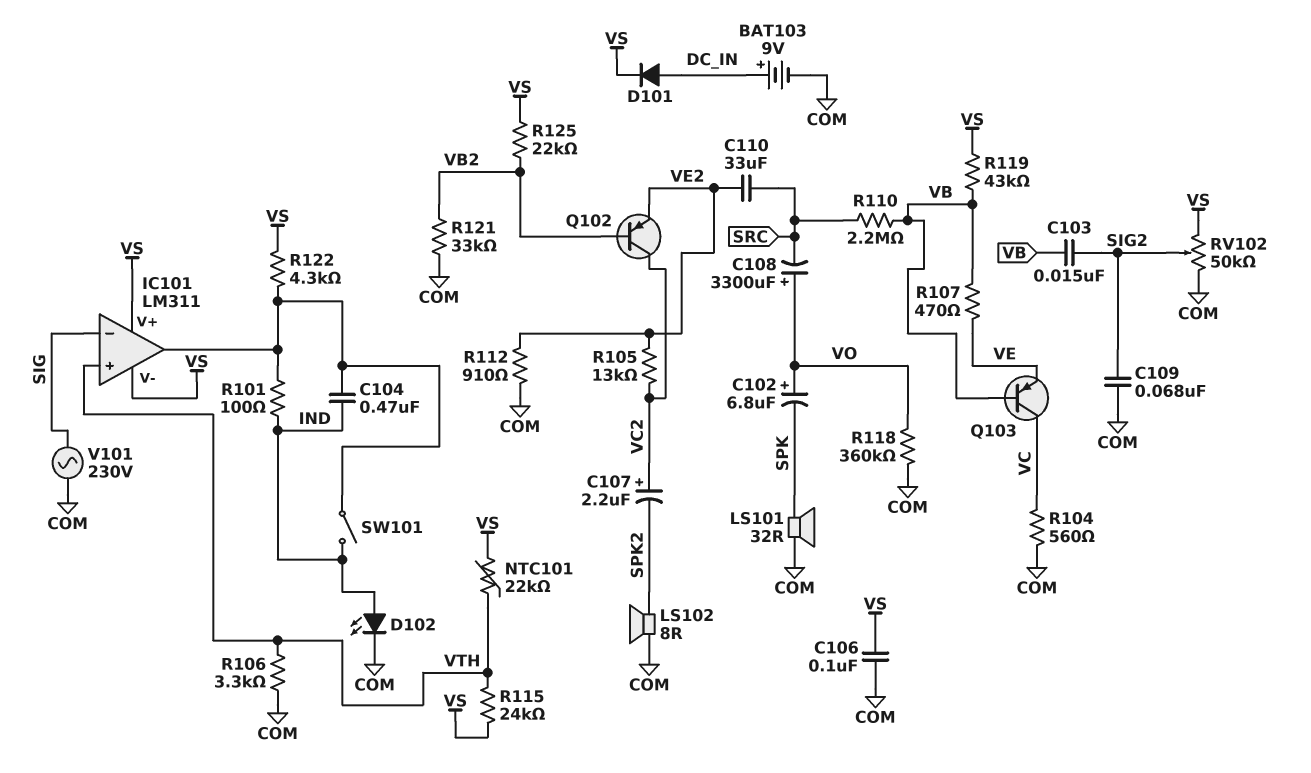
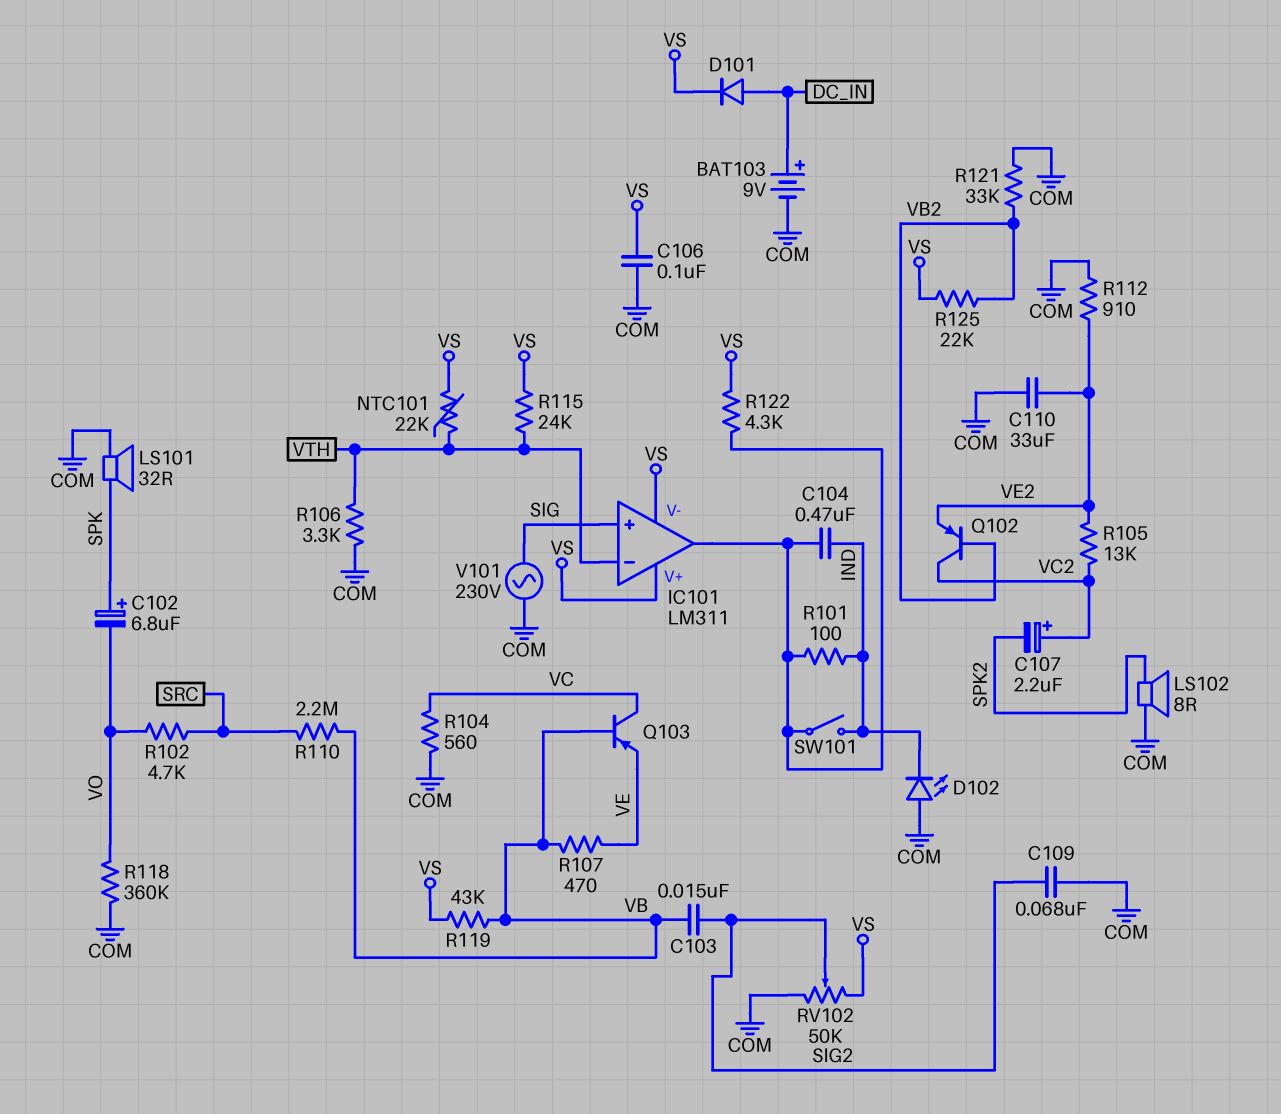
C102: 6.8uF (plus VO, minus SPK) -> 6.8uF (plus SPK, minus VO)
C108: 3300uF (plus VO, minus SRC) -> none
C110: 33uF (SRC, VE2) -> 33uF (COM, VE2)
D102: LED (A IND, K COM) -> LED (A COM, K IND)
IC101 pin in+: VTH -> SIG
IC101 pin in-: SIG -> VTH
R102: none -> 4.7k (SRC, VO)

